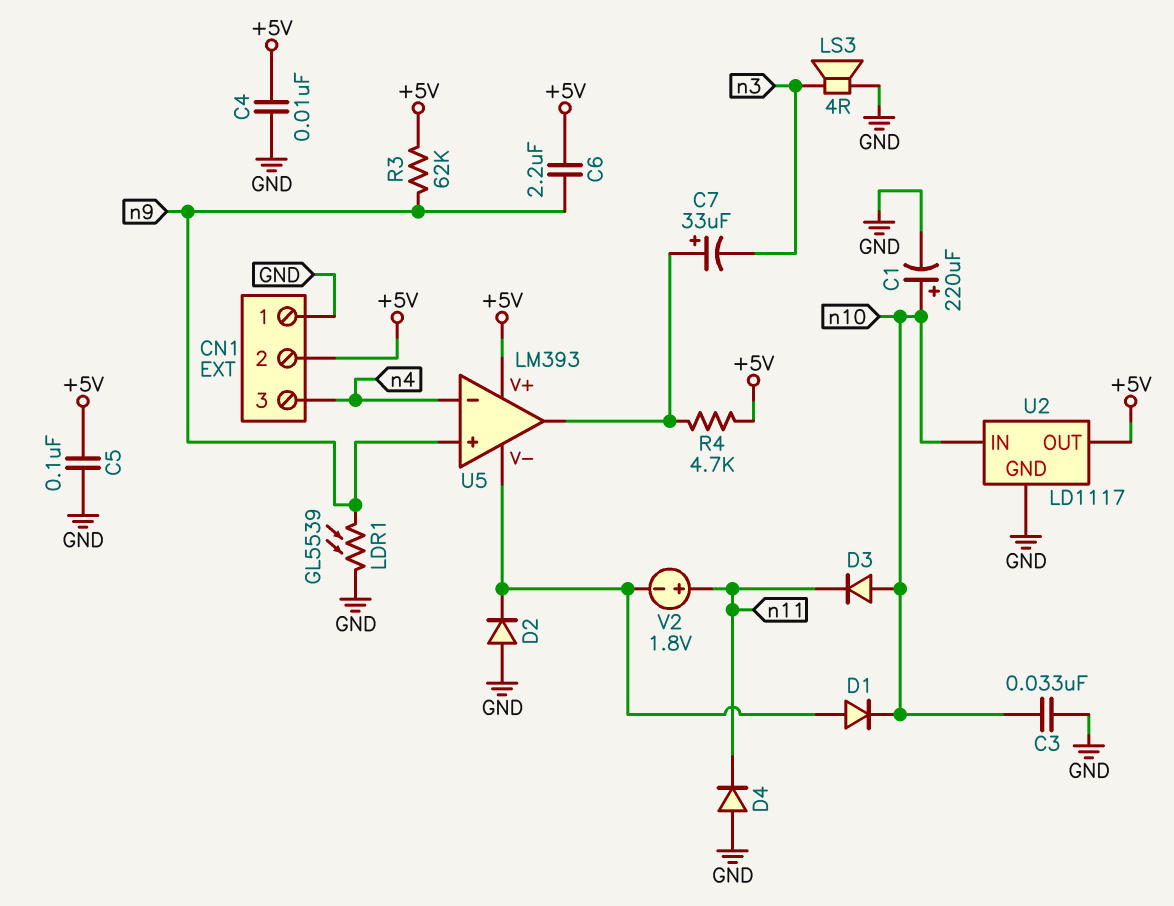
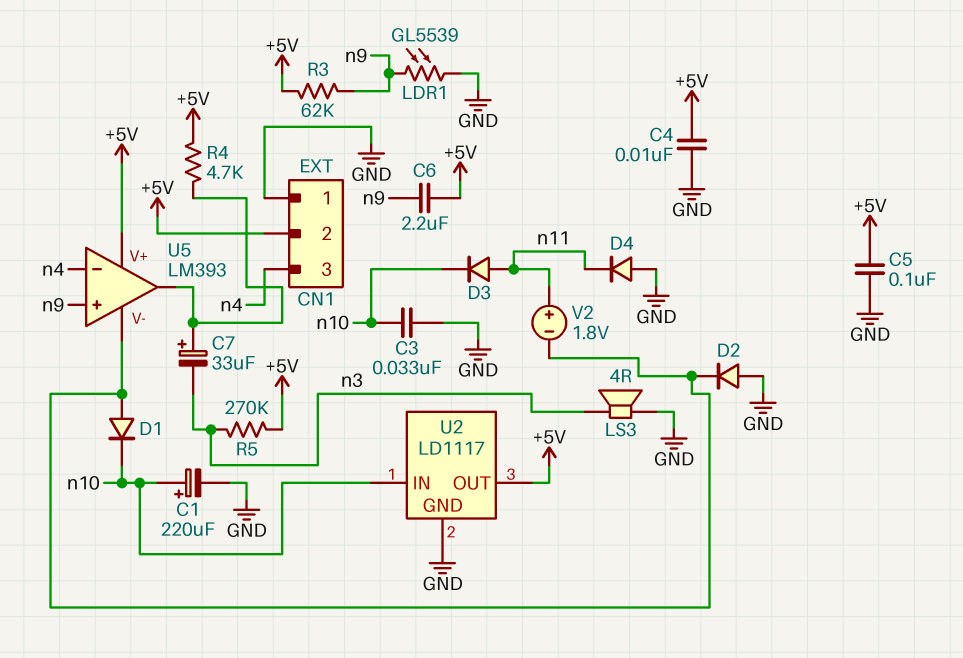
D3: diode (A n10, K n11) -> diode (A n11, K n10)
R5: none -> 270k (+5V, n3)

